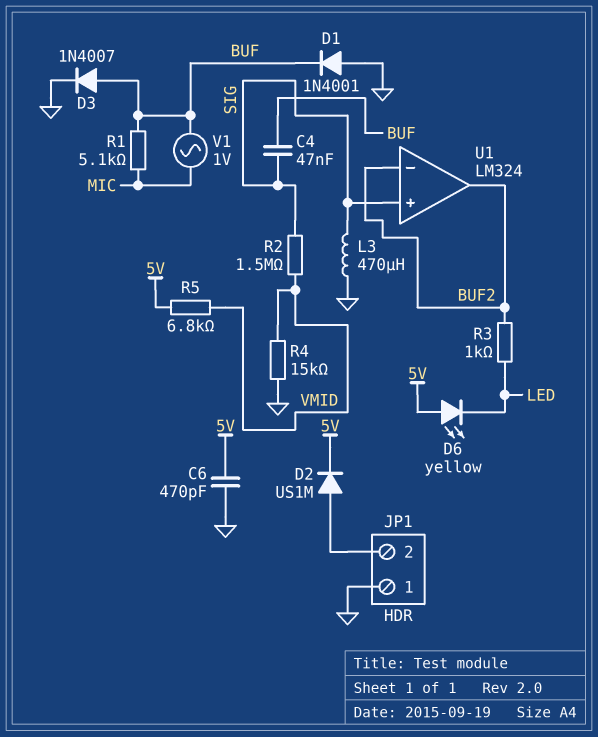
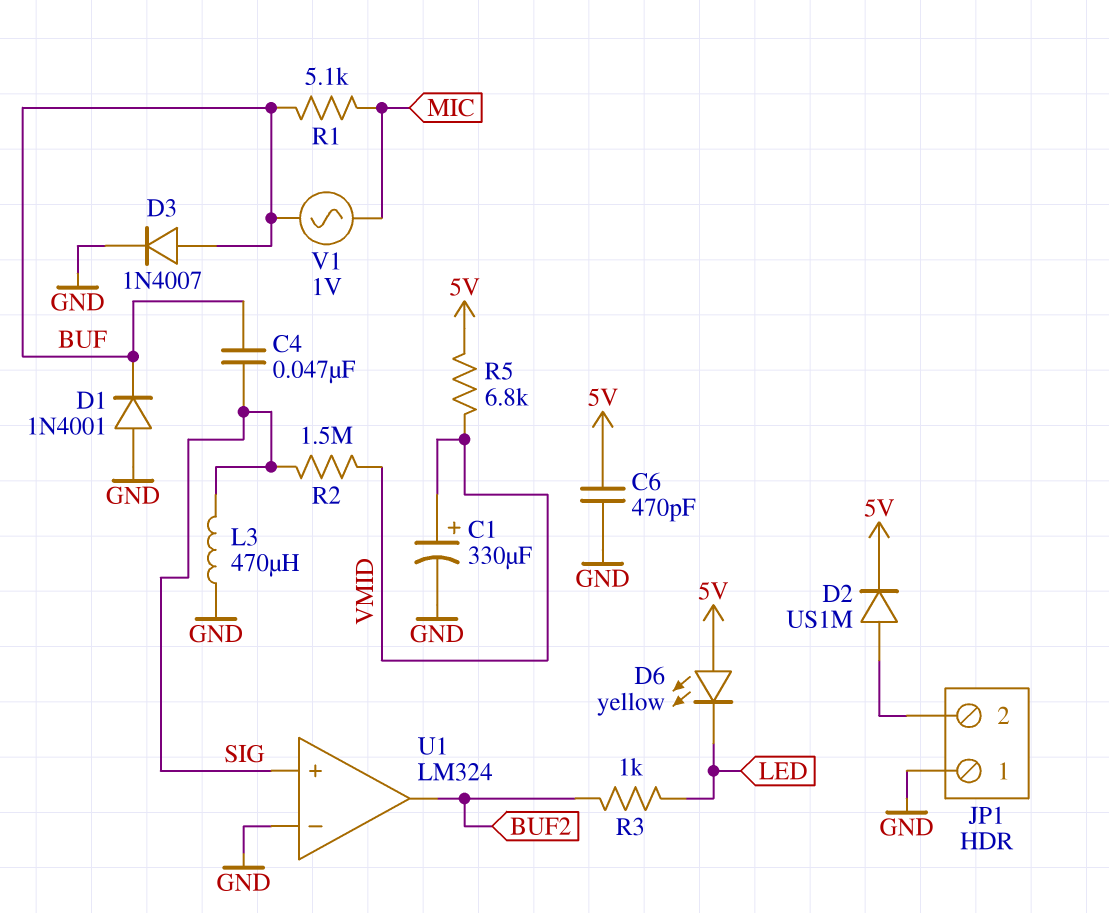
C1: none -> 330uF (plus VMID, minus GND)
R4: 15k (GND, VMID) -> none
U1 pin in-: BUF2 -> GND

